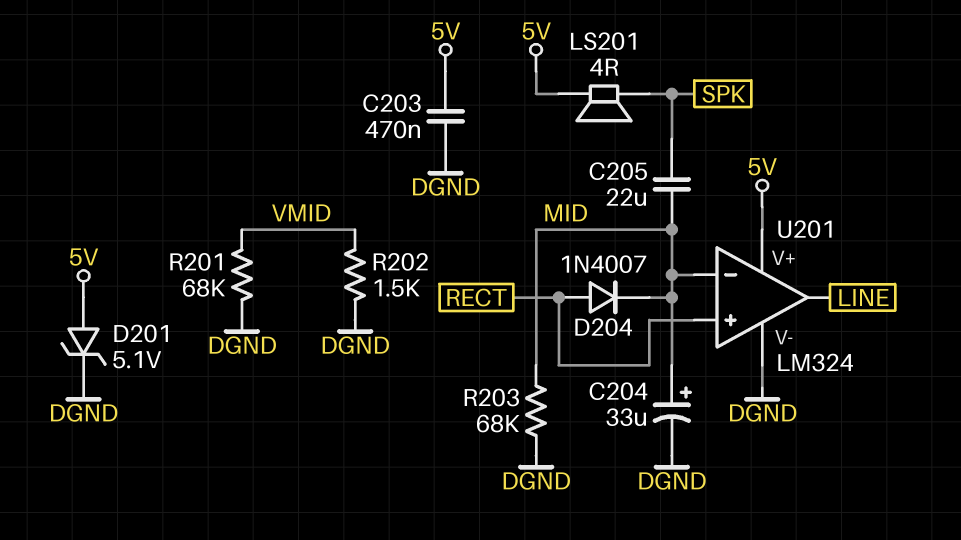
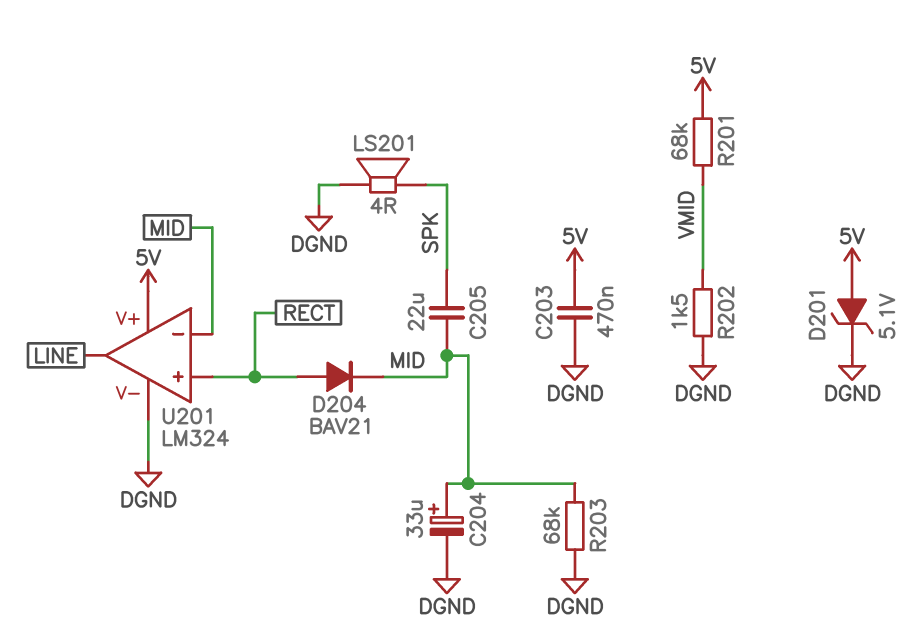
D204: diode 1N4007 (A RECT, K MID) -> diode BAV21 (A RECT, K MID)
LS201: speaker 4R (5V, SPK) -> speaker 4R (DGND, SPK)
R201: 68k (DGND, VMID) -> 68k (5V, VMID)

